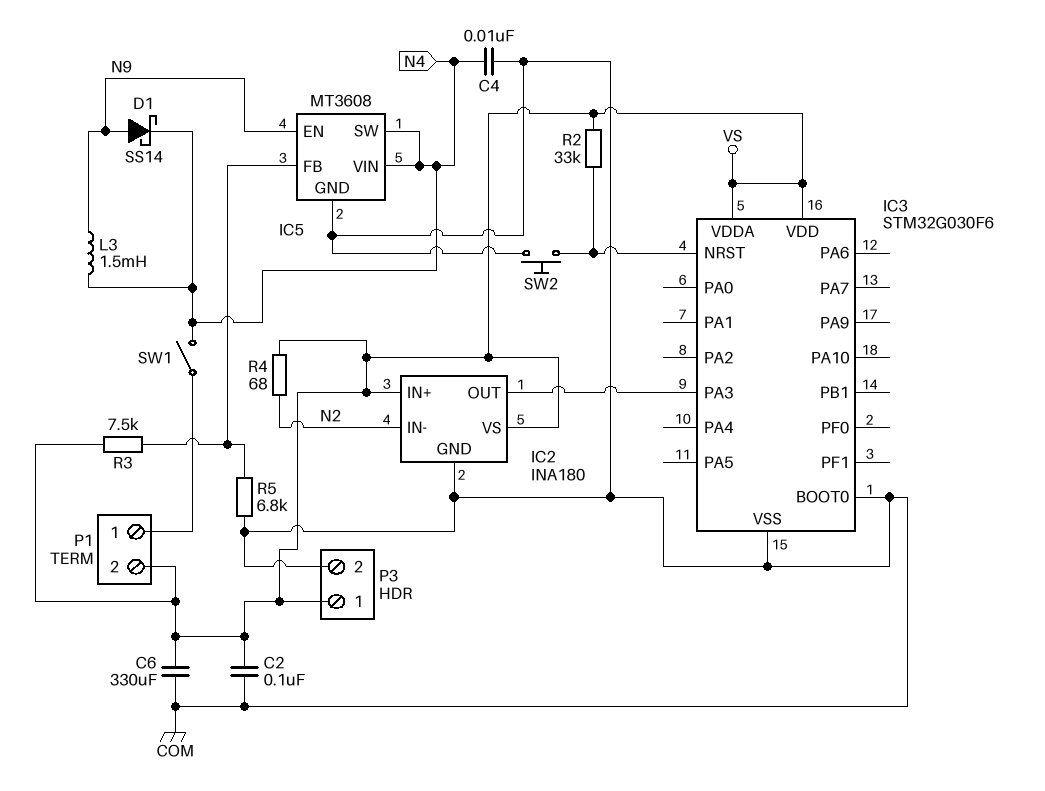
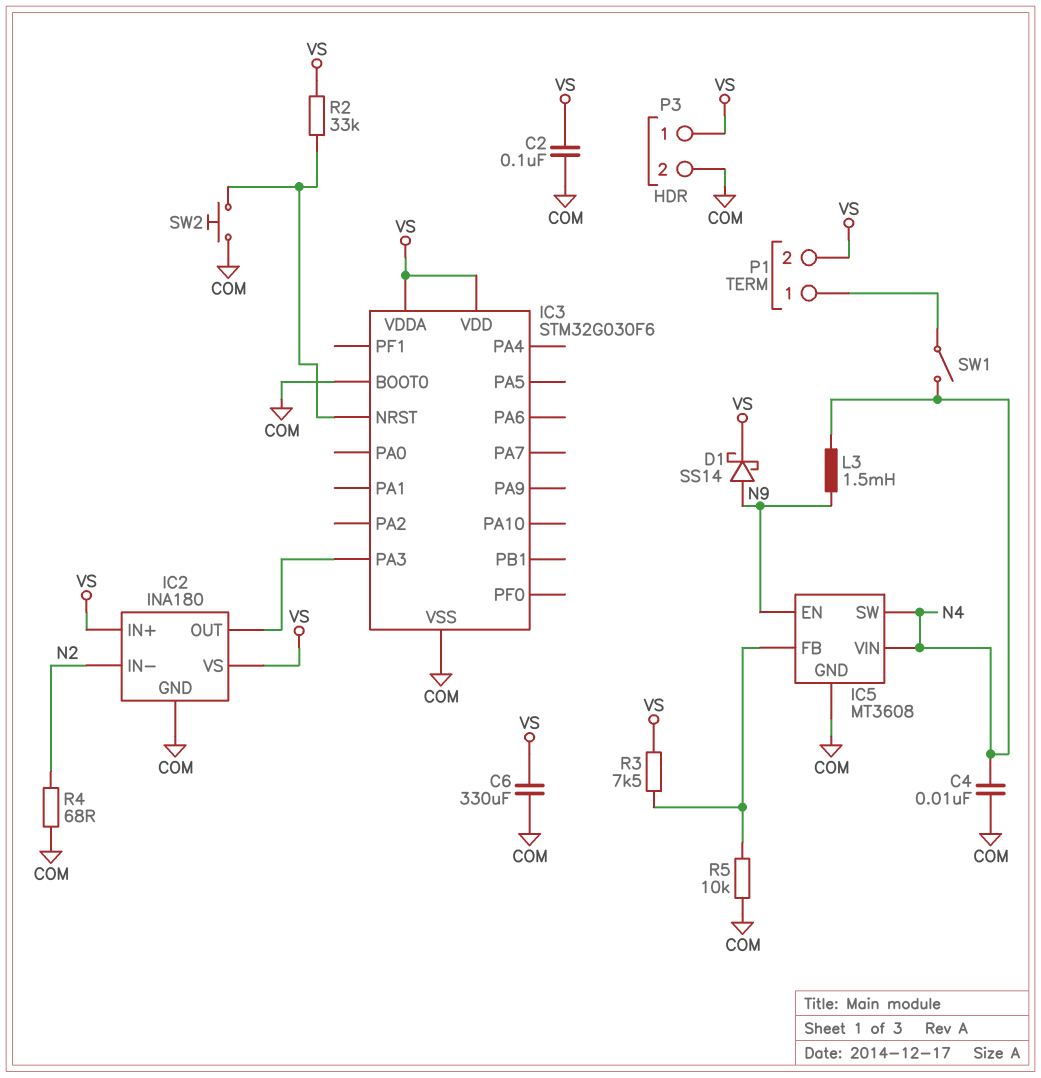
D1: schottky SS14 (A N9, K N4) -> schottky SS14 (A N9, K VS)
R4: 68 (N2, VS) -> 68 (COM, N2)
R5: 6.8k (COM, IC5/FB) -> 10k (COM, IC5/FB)

